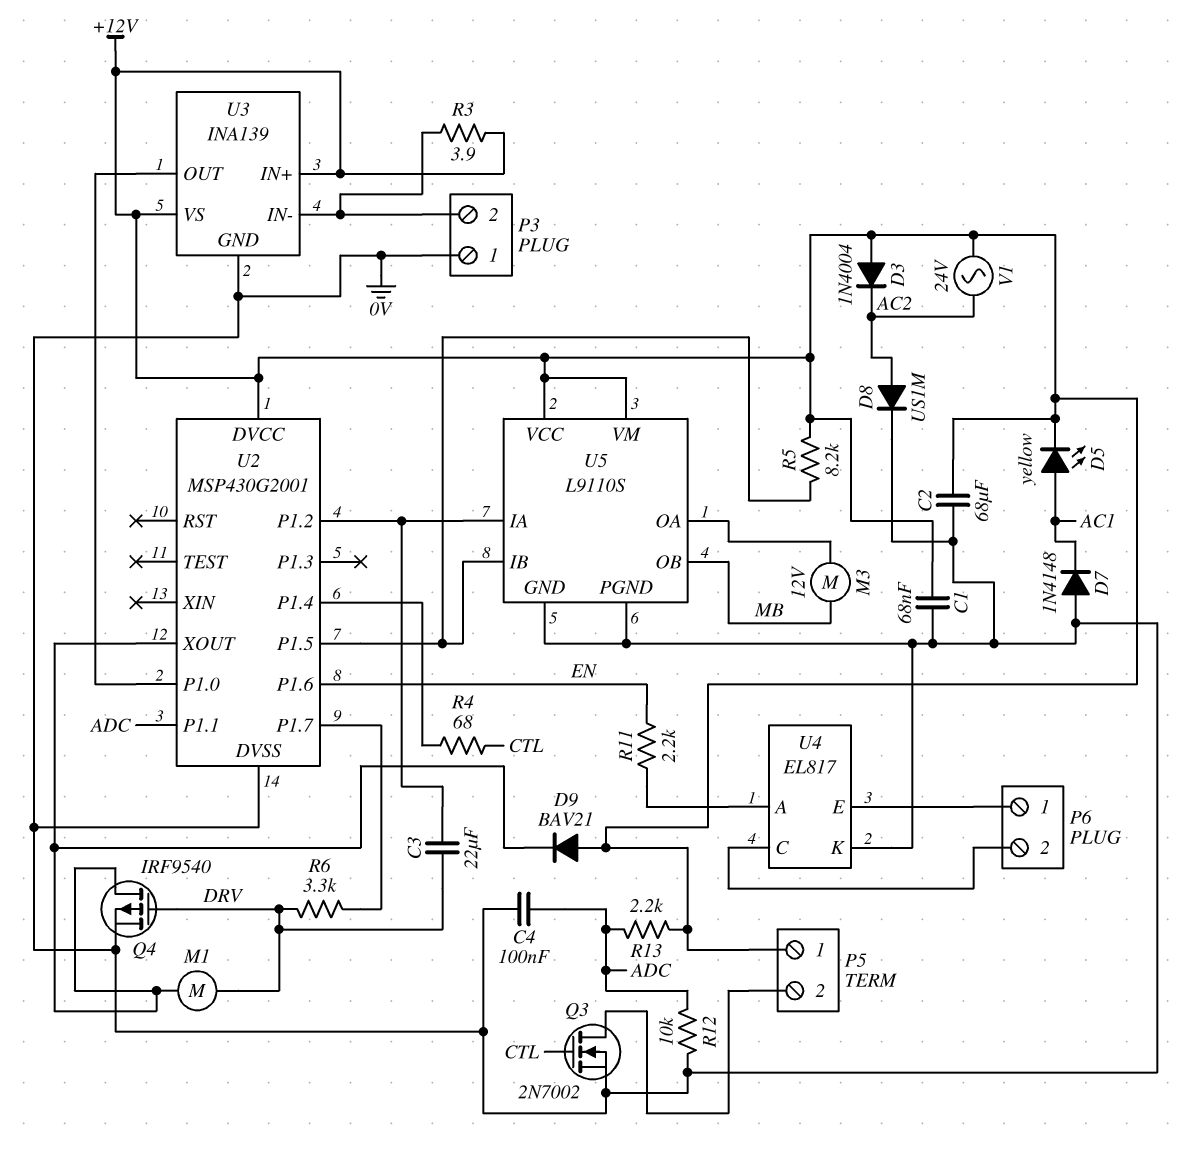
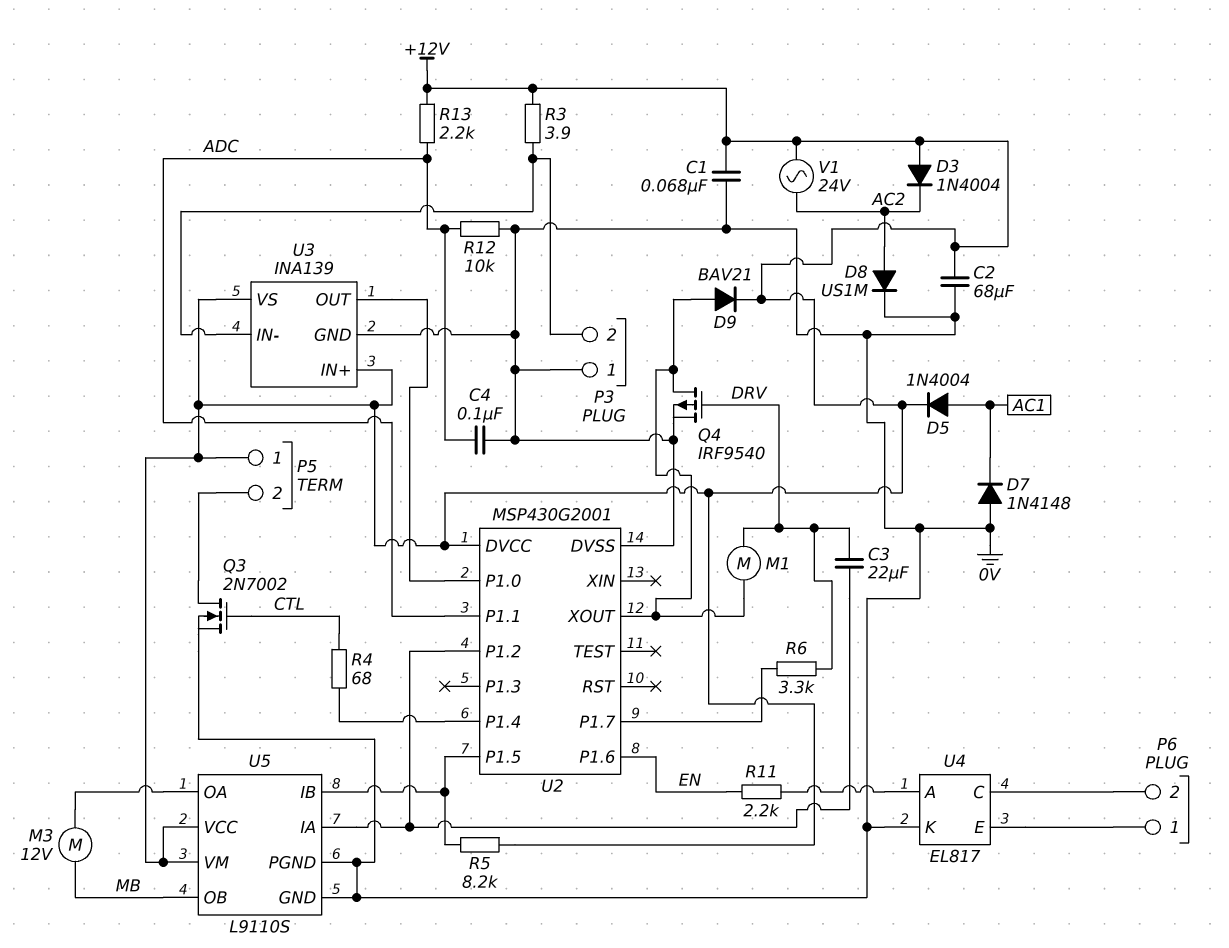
D5: LED yellow (A AC1, K +12V) -> diode 1N4004 (A AC1, K +12V)
D9: diode BAV21 (A +12V, K U2/XOUT) -> diode BAV21 (A U2/XOUT, K +12V)

